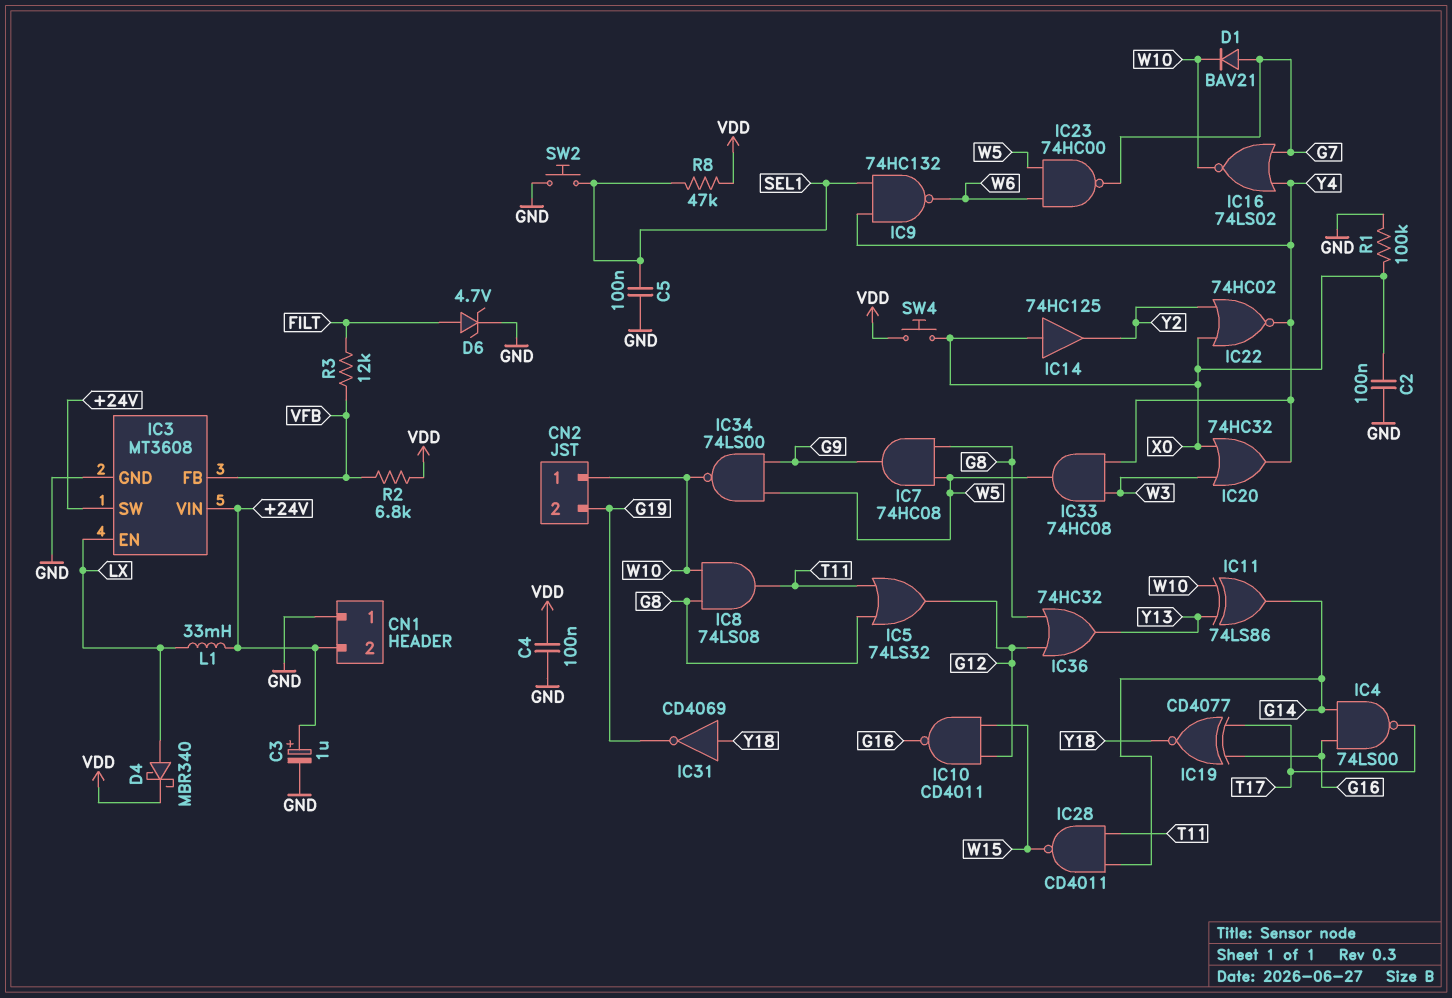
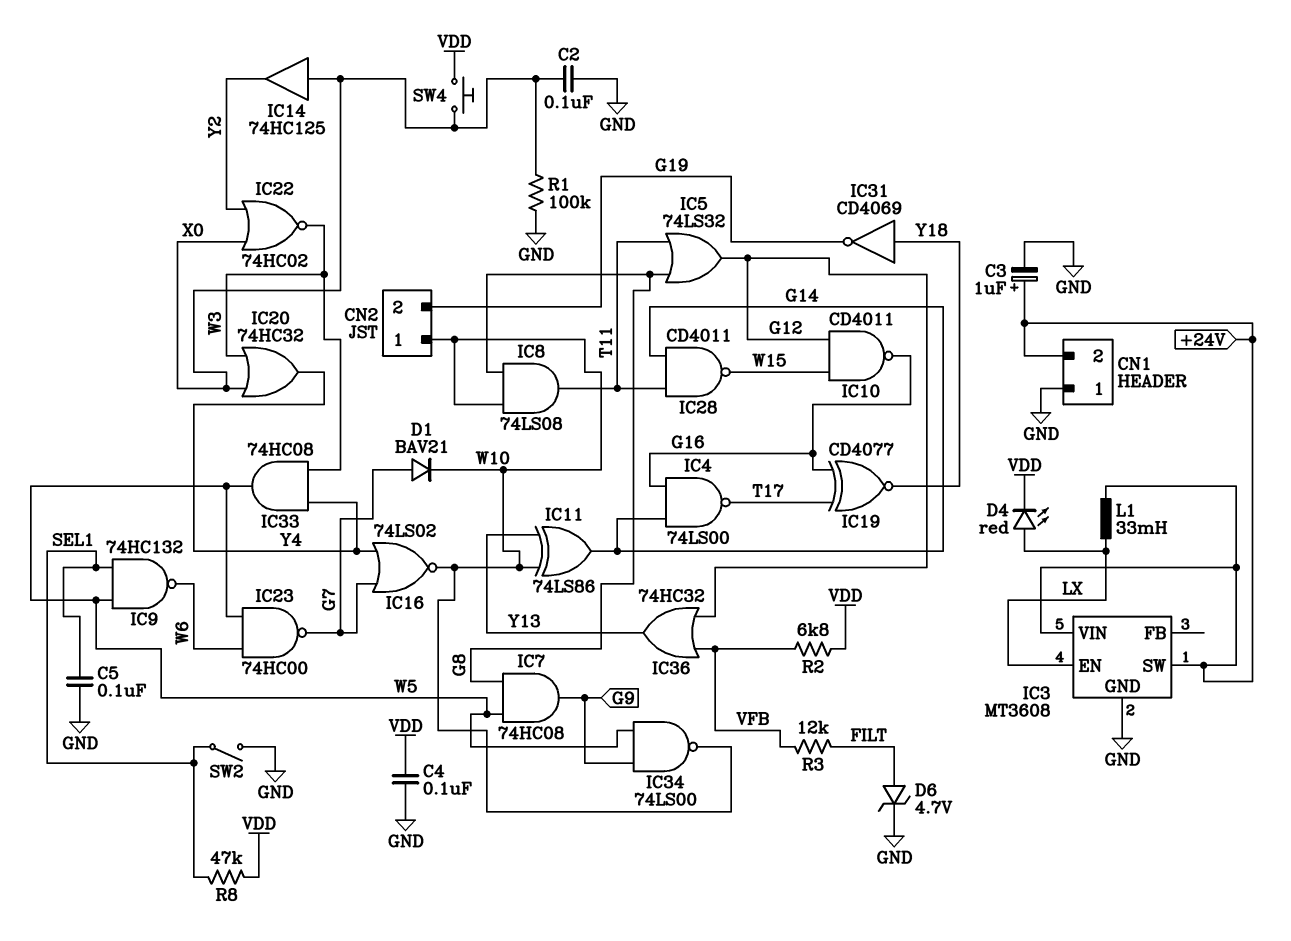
D4: schottky MBR340 (A LX, K VDD) -> LED red (A LX, K VDD)
IC3 pin FB: VFB -> none
IC9: NAND 74HC132 (in SEL1, in Y4, out W6) -> NAND 74HC132 (in SEL1, in W5, out W6)
IC22: NOR 74HC02 (in X0, in Y2, out Y4) -> NOR 74HC02 (in X0, in Y2, out W3)
IC36: OR 74HC32 (in G8, in G12, out Y13) -> OR 74HC32 (in G12, in VFB, out Y13)
SW2: button (GND, SEL1) -> switch (GND, SEL1)

